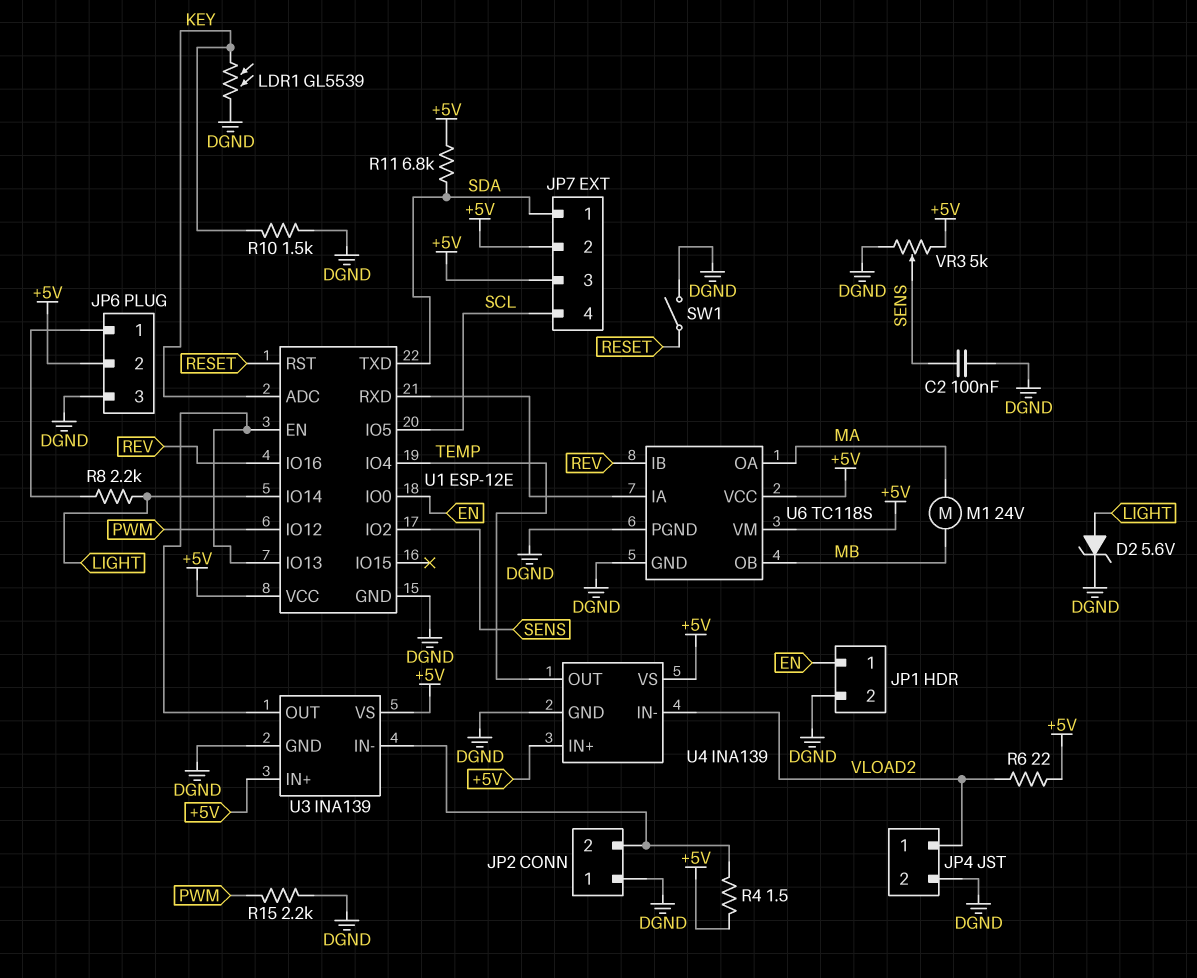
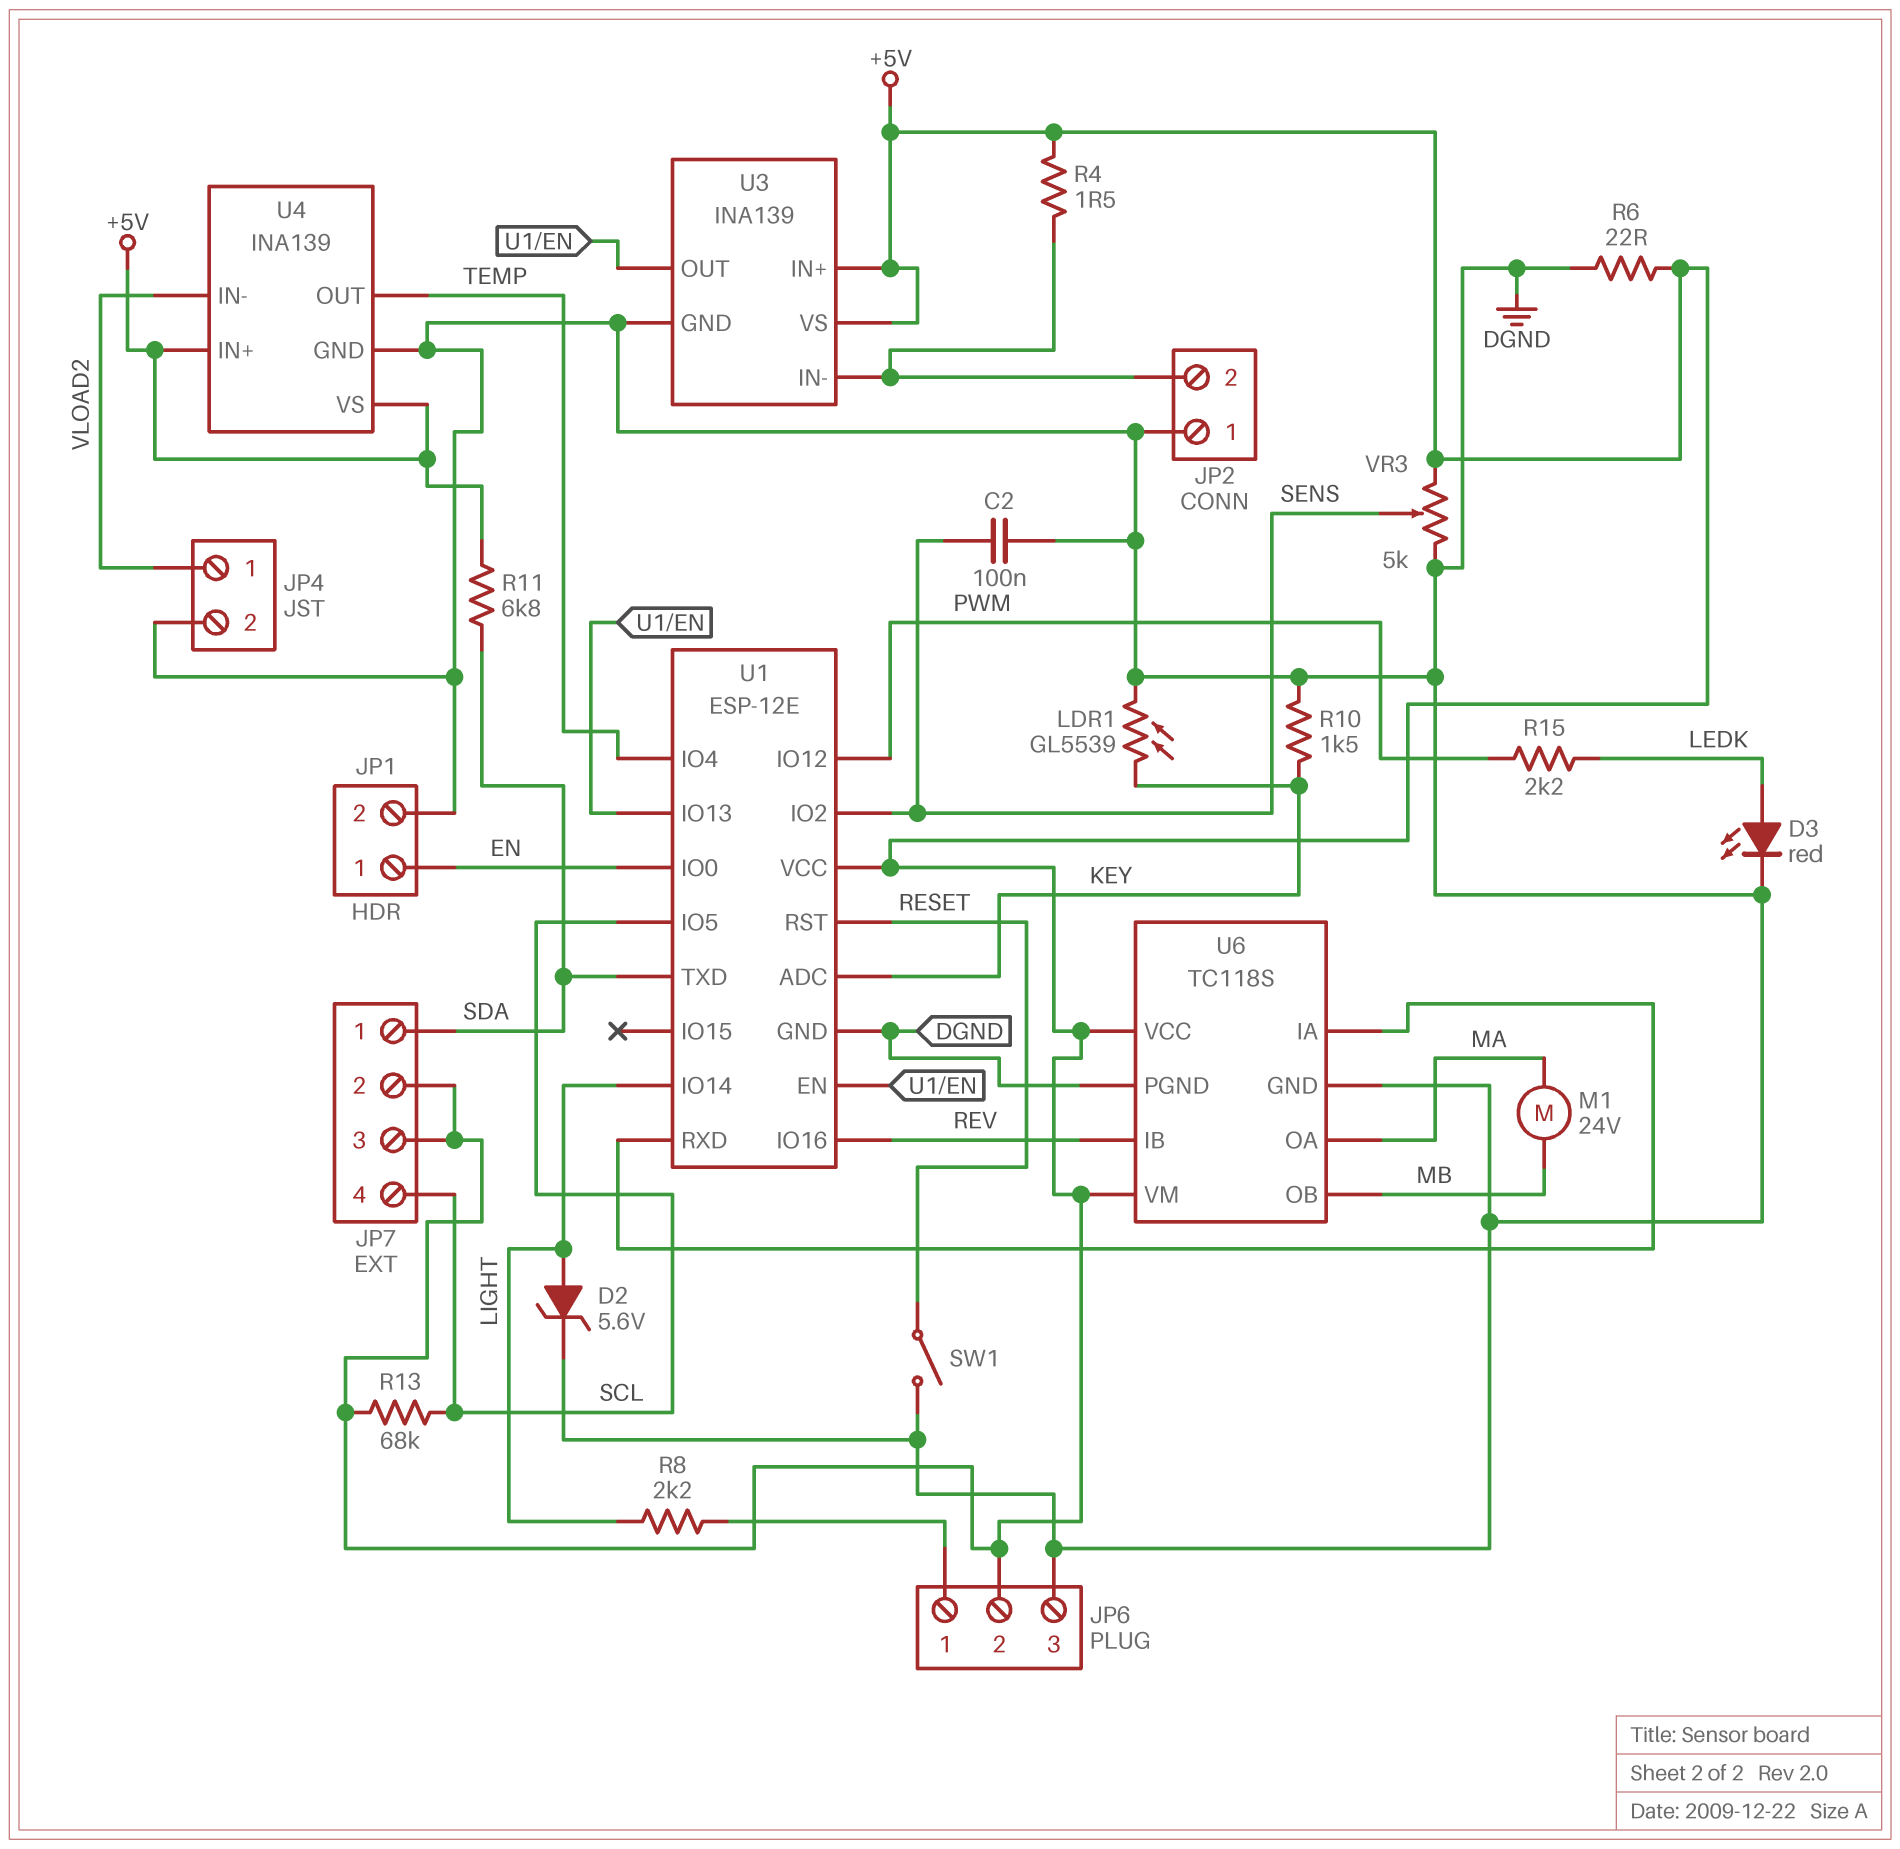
D3: none -> LED red (A LEDK, K DGND)
R6: 22 (+5V, VLOAD2) -> 22 (+5V, DGND)
R13: none -> 68k (+5V, SCL)
R15: 2.2k (DGND, PWM) -> 2.2k (LEDK, PWM)

